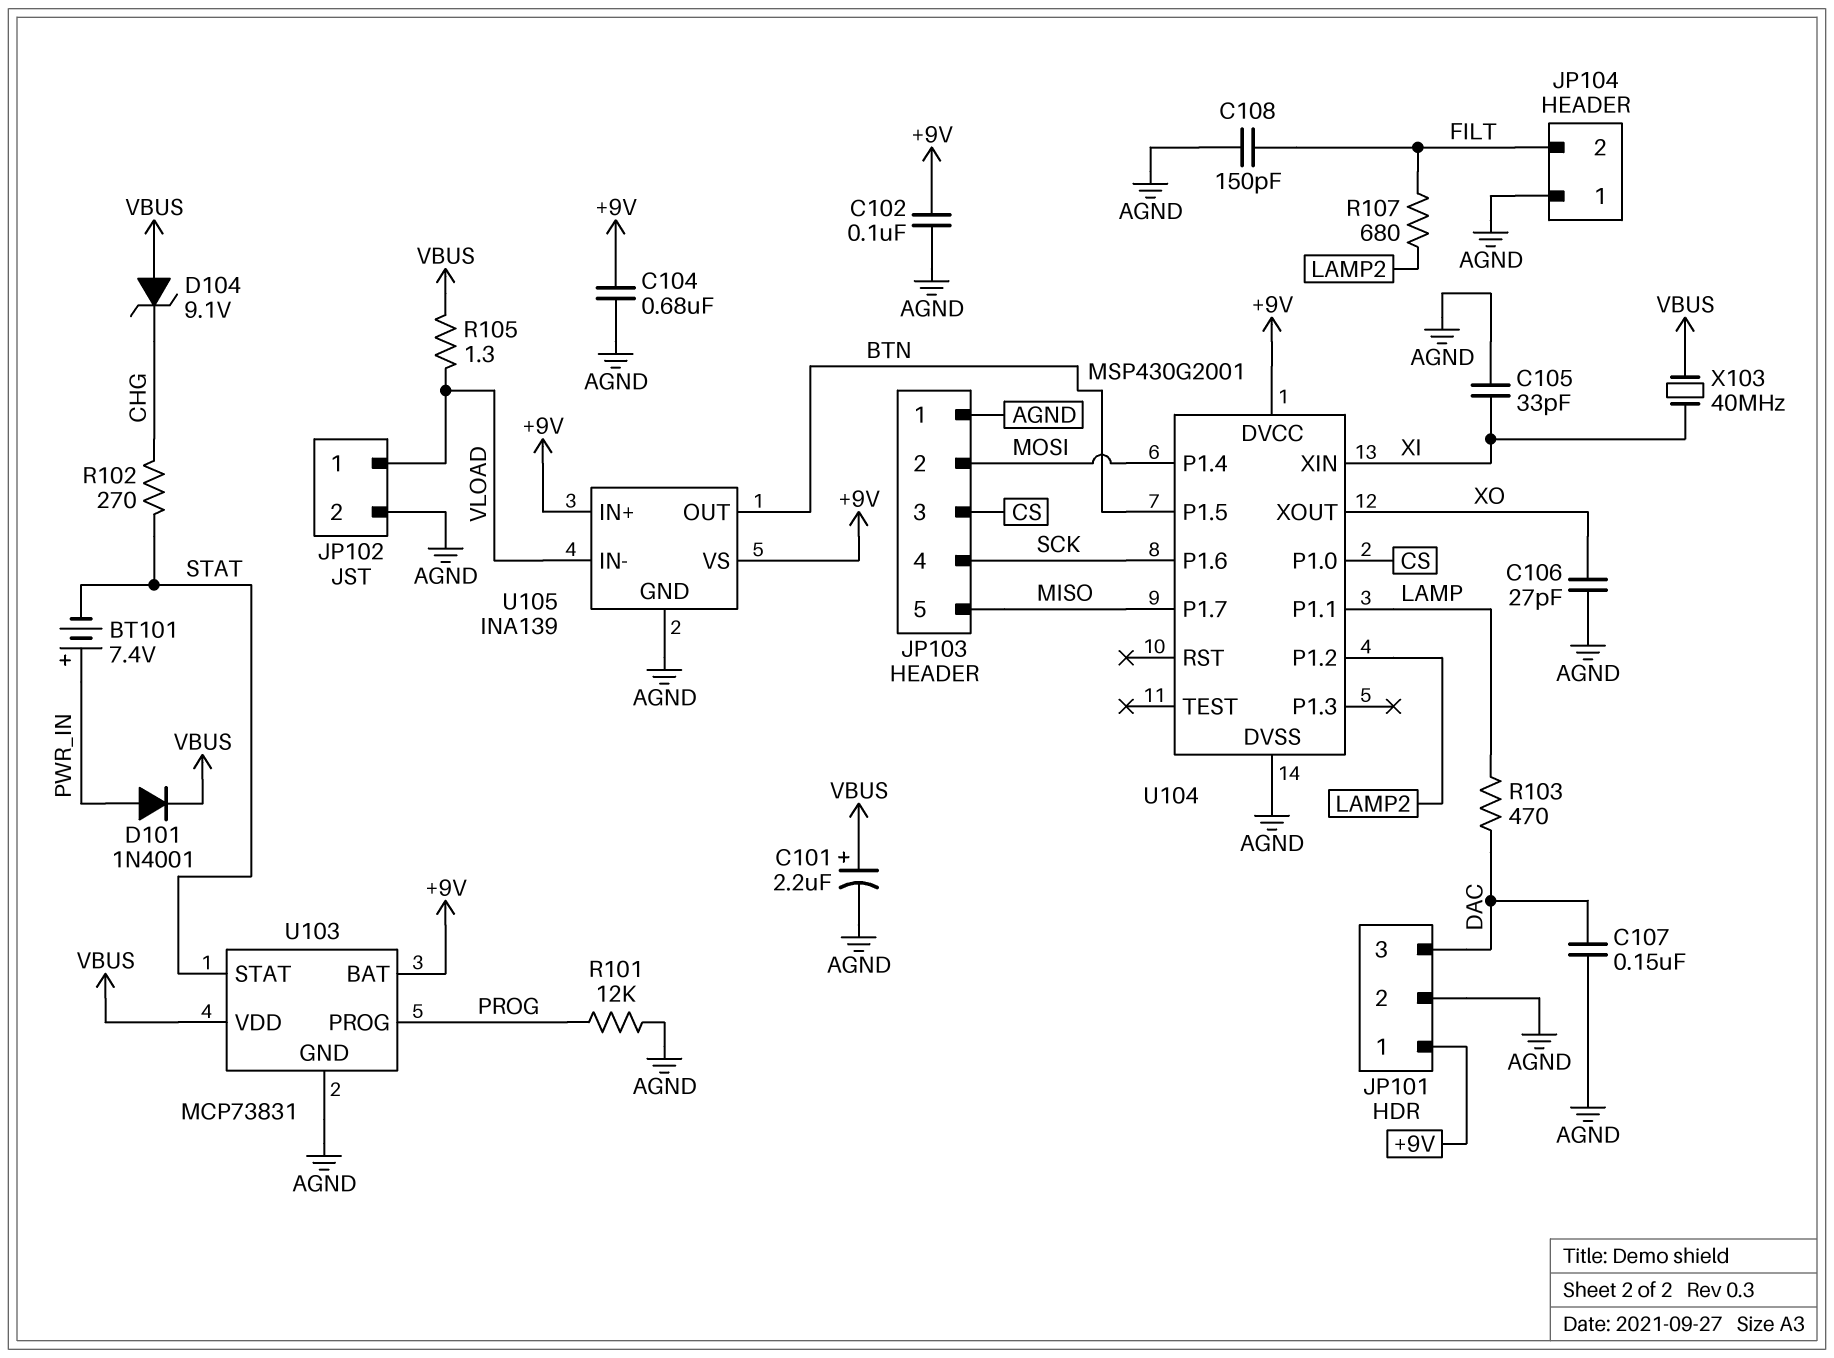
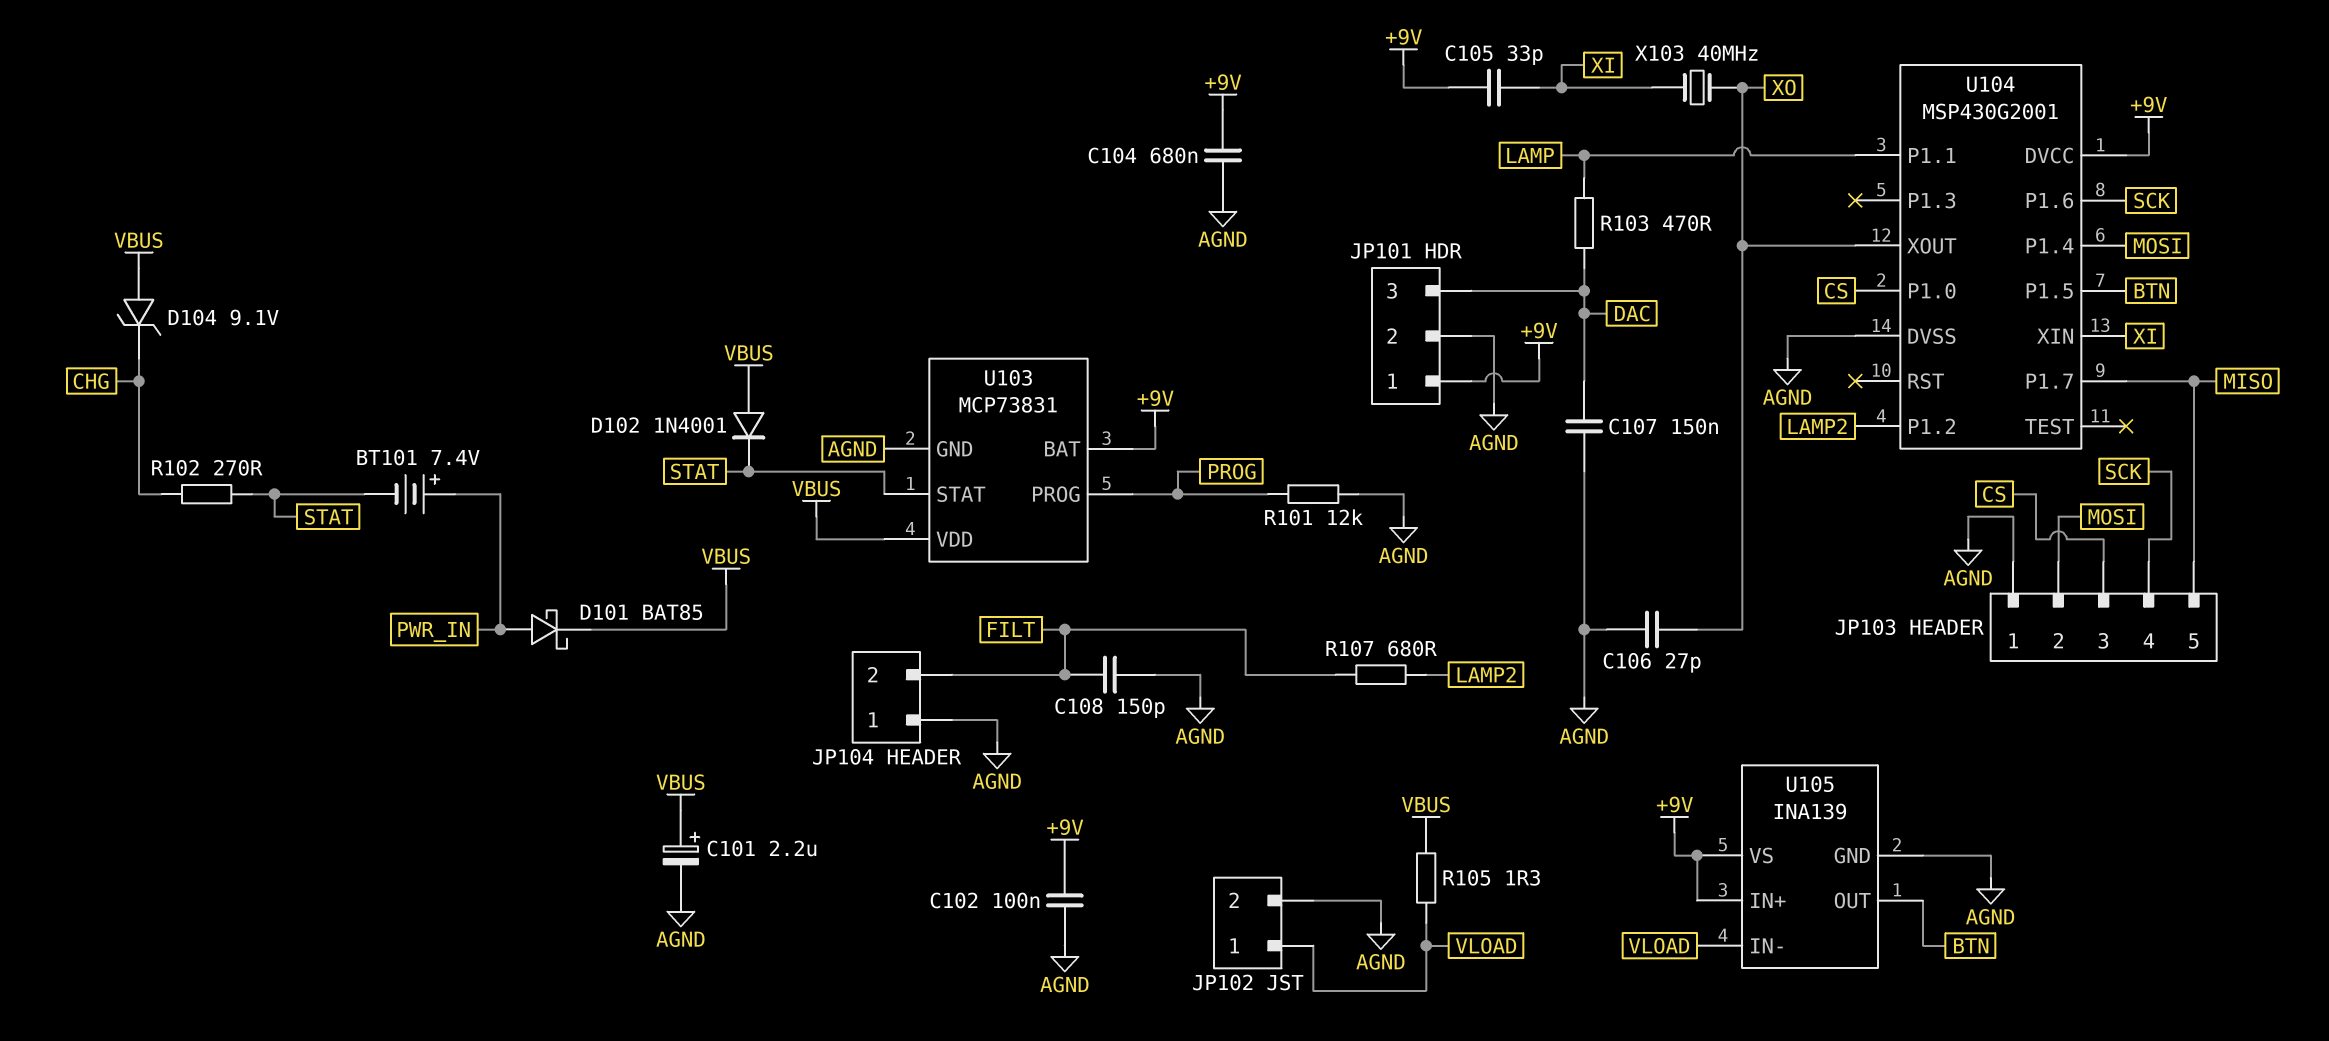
C105: 33pF (AGND, XI) -> 33pF (+9V, XI)
D101: diode 1N4001 (A PWR_IN, K VBUS) -> schottky BAT85 (A PWR_IN, K VBUS)
D102: none -> diode 1N4001 (A VBUS, K STAT)
X103: 40MHz (VBUS, XI) -> 40MHz (XI, XO)

